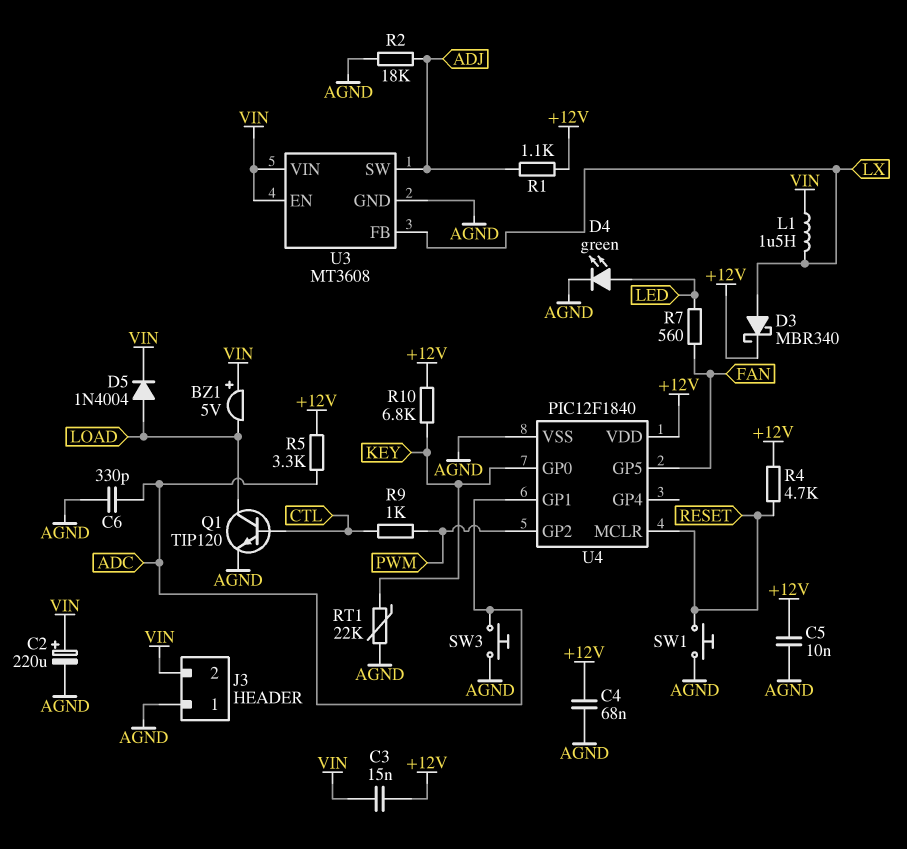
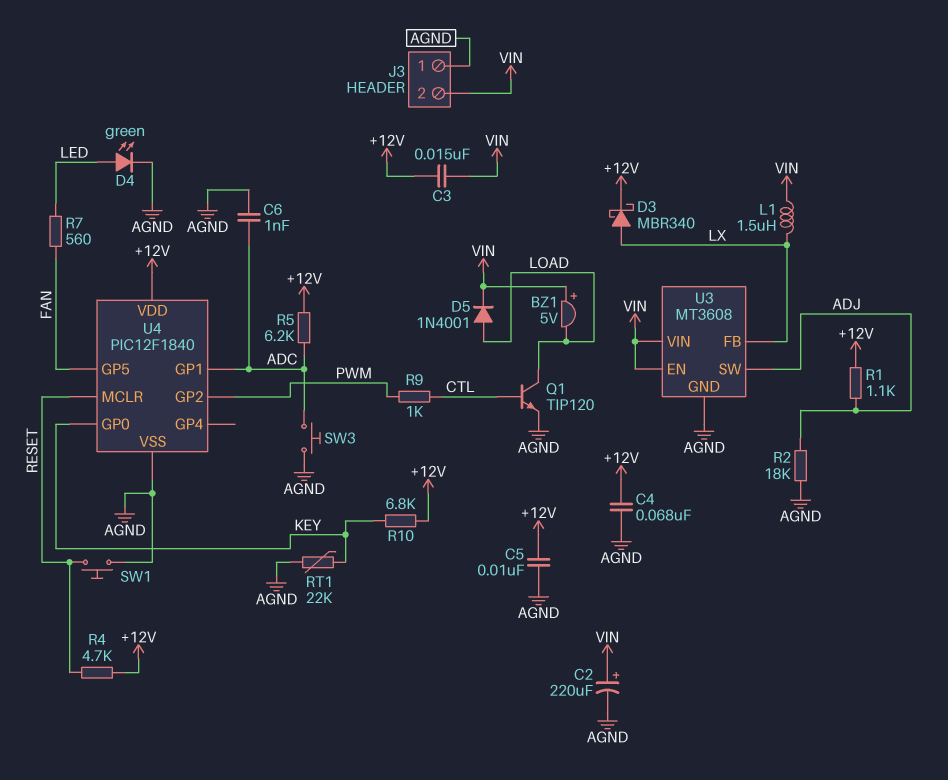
C6: 330pF (ADC, AGND) -> 1nF (ADC, AGND)
D5: diode 1N4004 (A LOAD, K VIN) -> diode 1N4001 (A LOAD, K VIN)
R5: 3.3k (+12V, ADC) -> 6.2k (+12V, ADC)

